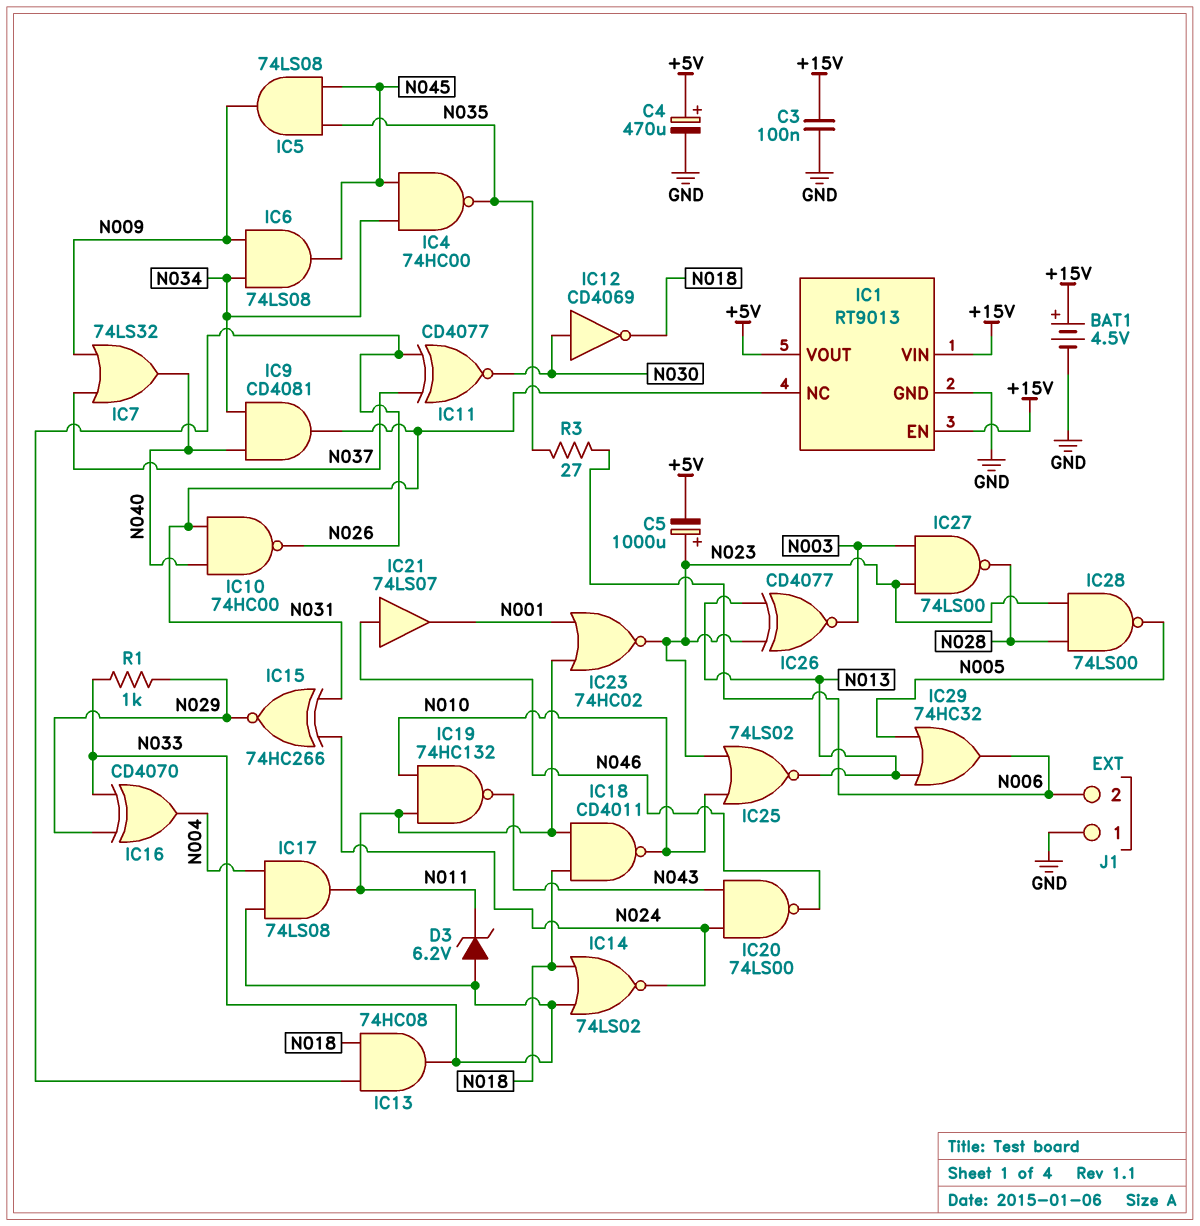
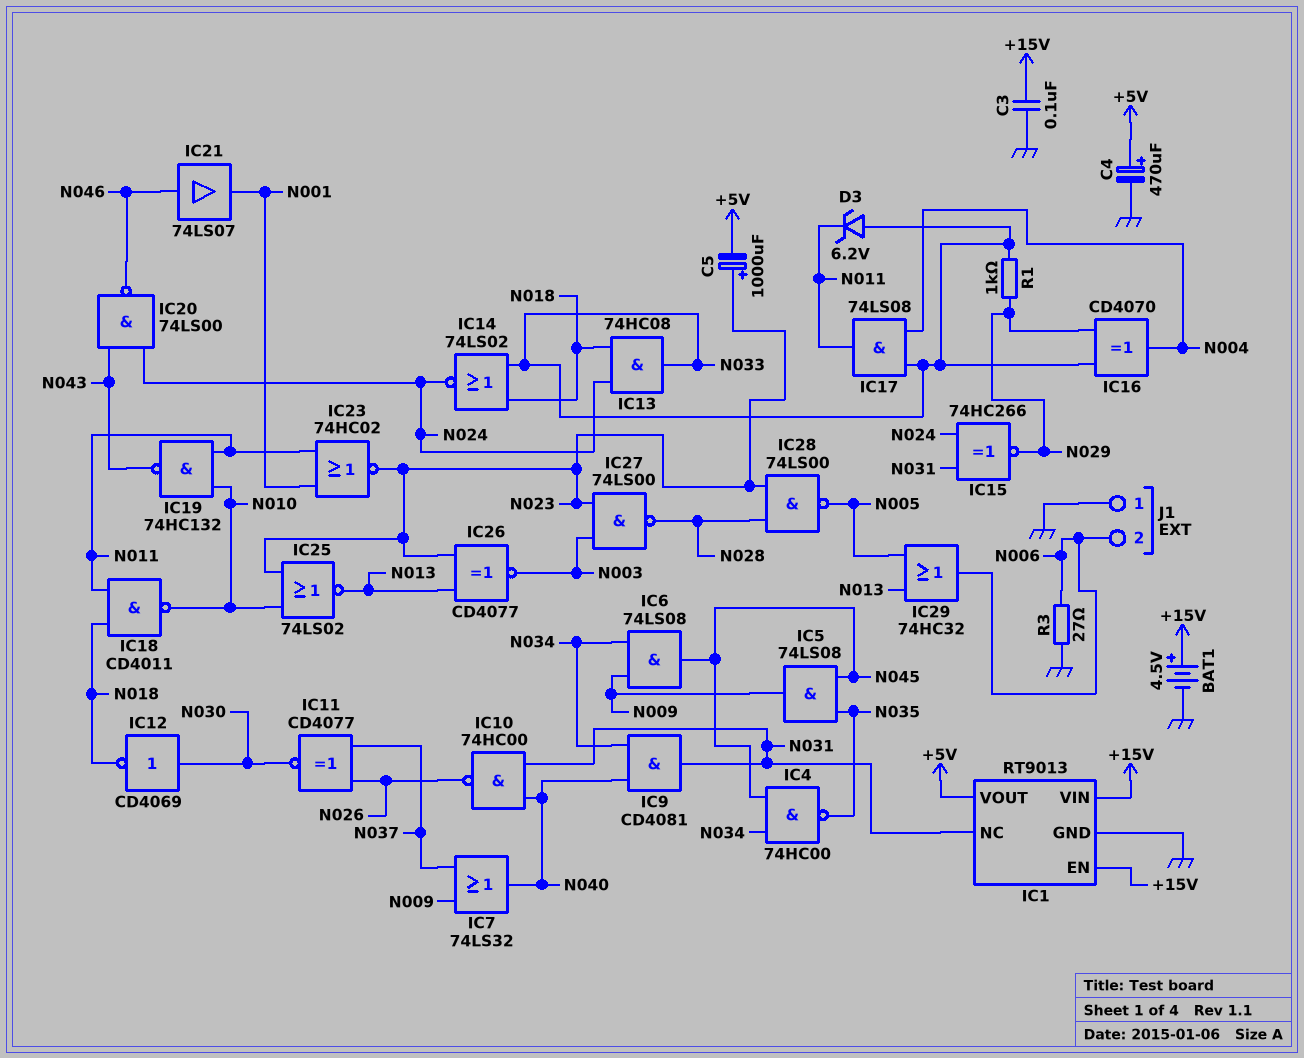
IC13: AND 74HC08 (in N018, in N026, out N033) -> AND 74HC08 (in N018, in N024, out N033)
R3: 27 (N006, N035) -> 27 (GND, N006)

